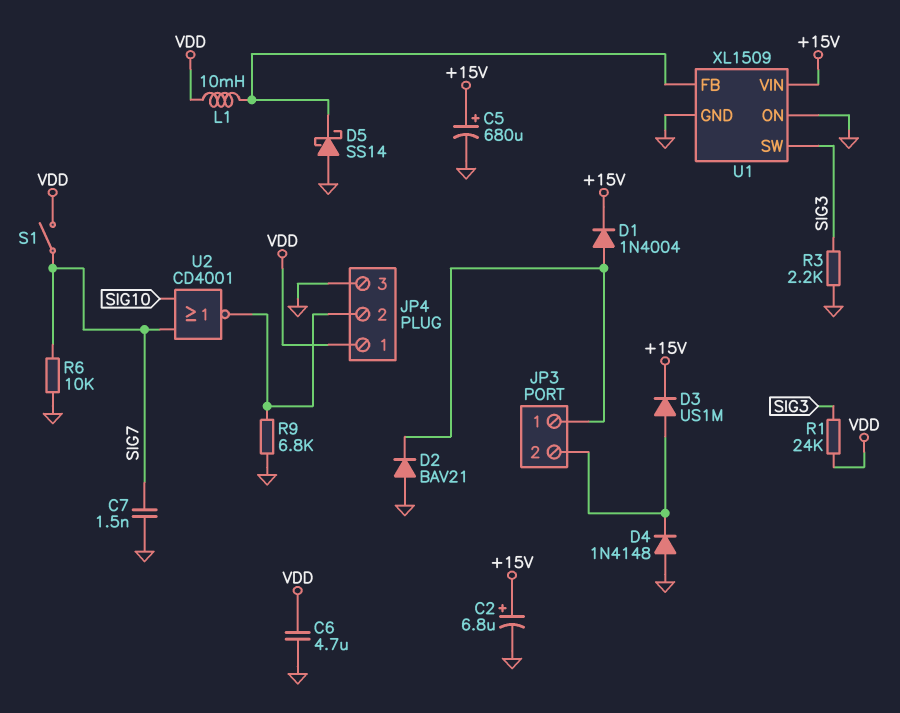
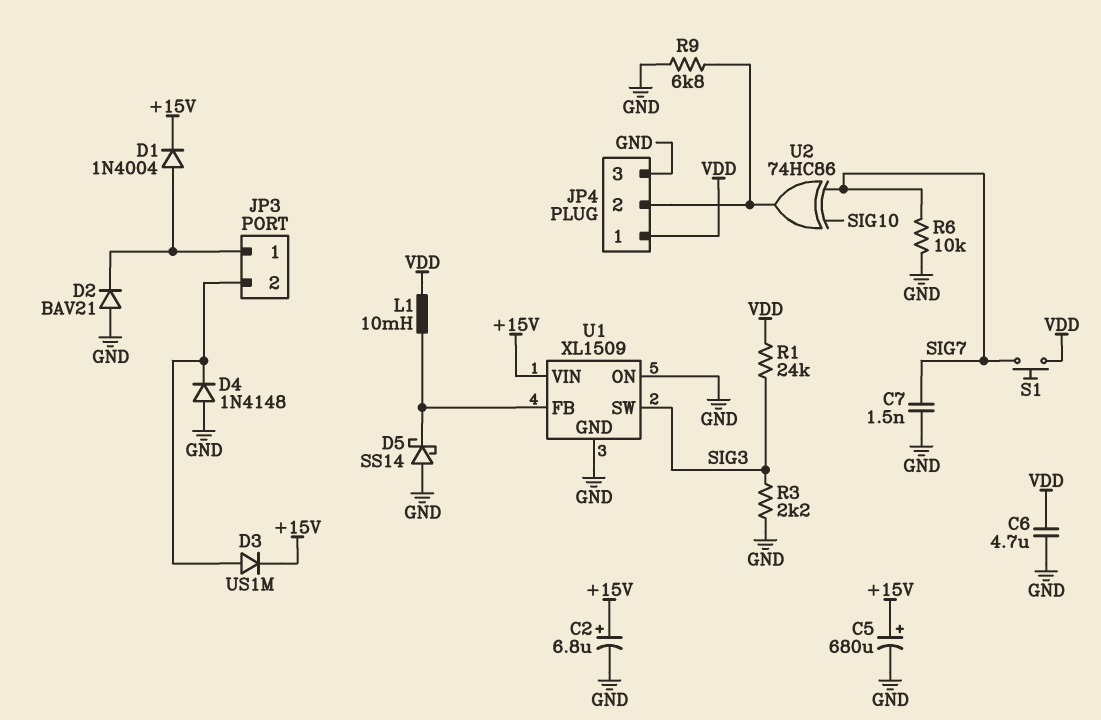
S1: switch (SIG7, VDD) -> button (SIG7, VDD)
U2: NOR CD4001 (in SIG7, in SIG10, out JP4/2) -> XOR 74HC86 (in SIG7, in SIG10, out JP4/2)

